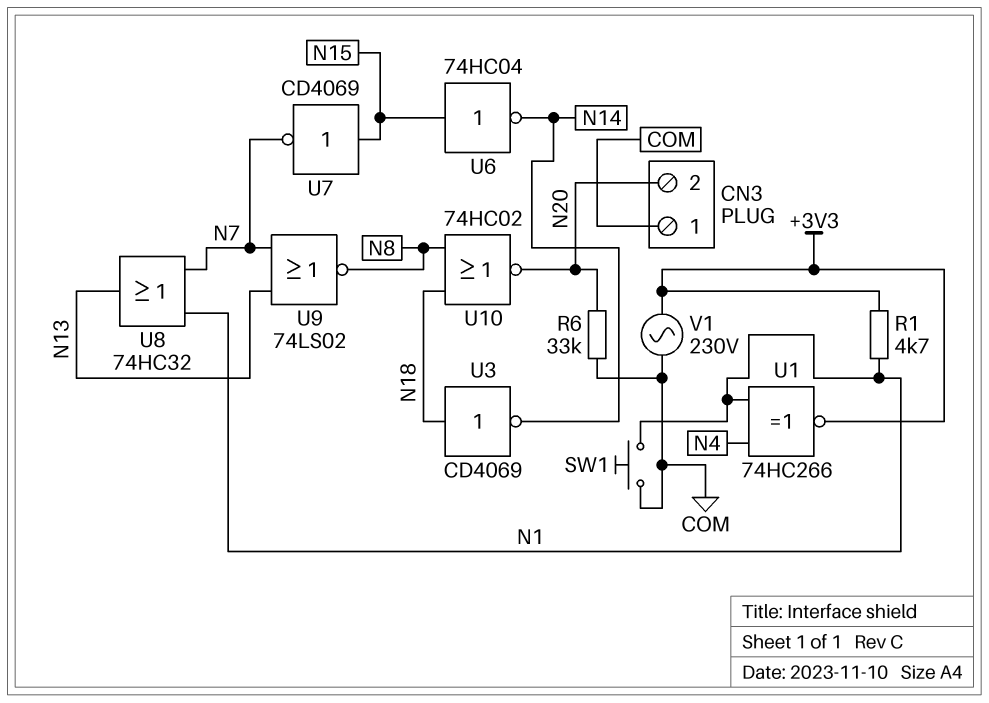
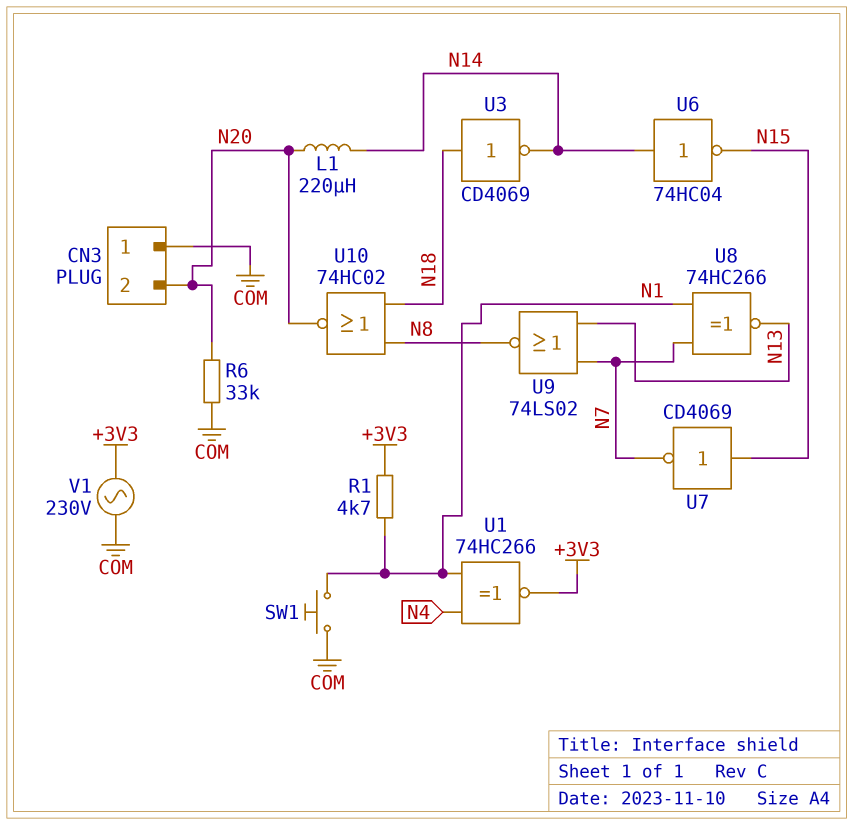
L1: none -> 220uH (N14, N20)
U6: NOT 74HC04 (in N15, out N14) -> NOT 74HC04 (in N14, out N15)
U8: OR 74HC32 (in N1, in N7, out N13) -> XNOR 74HC266 (in N1, in N7, out N13)

